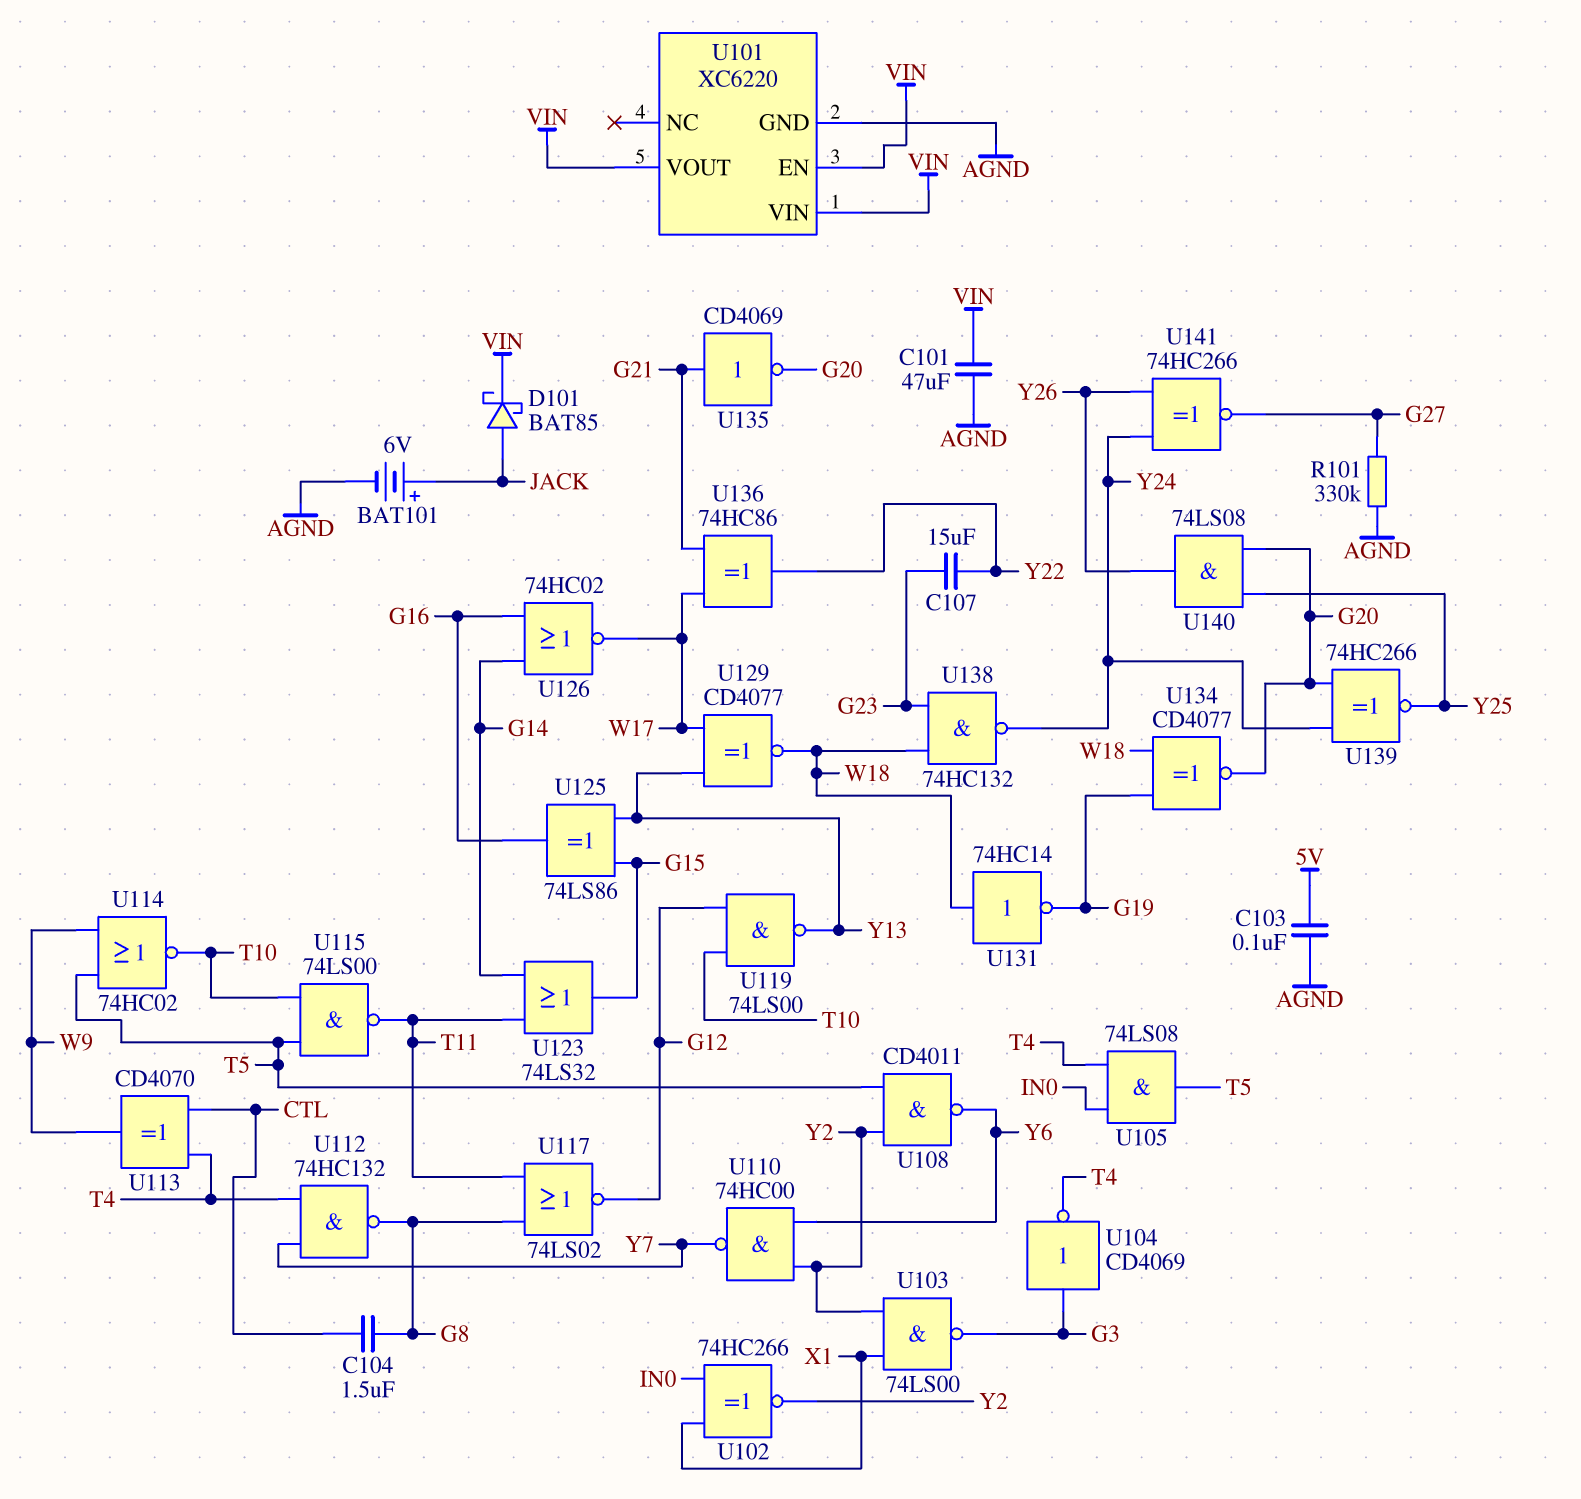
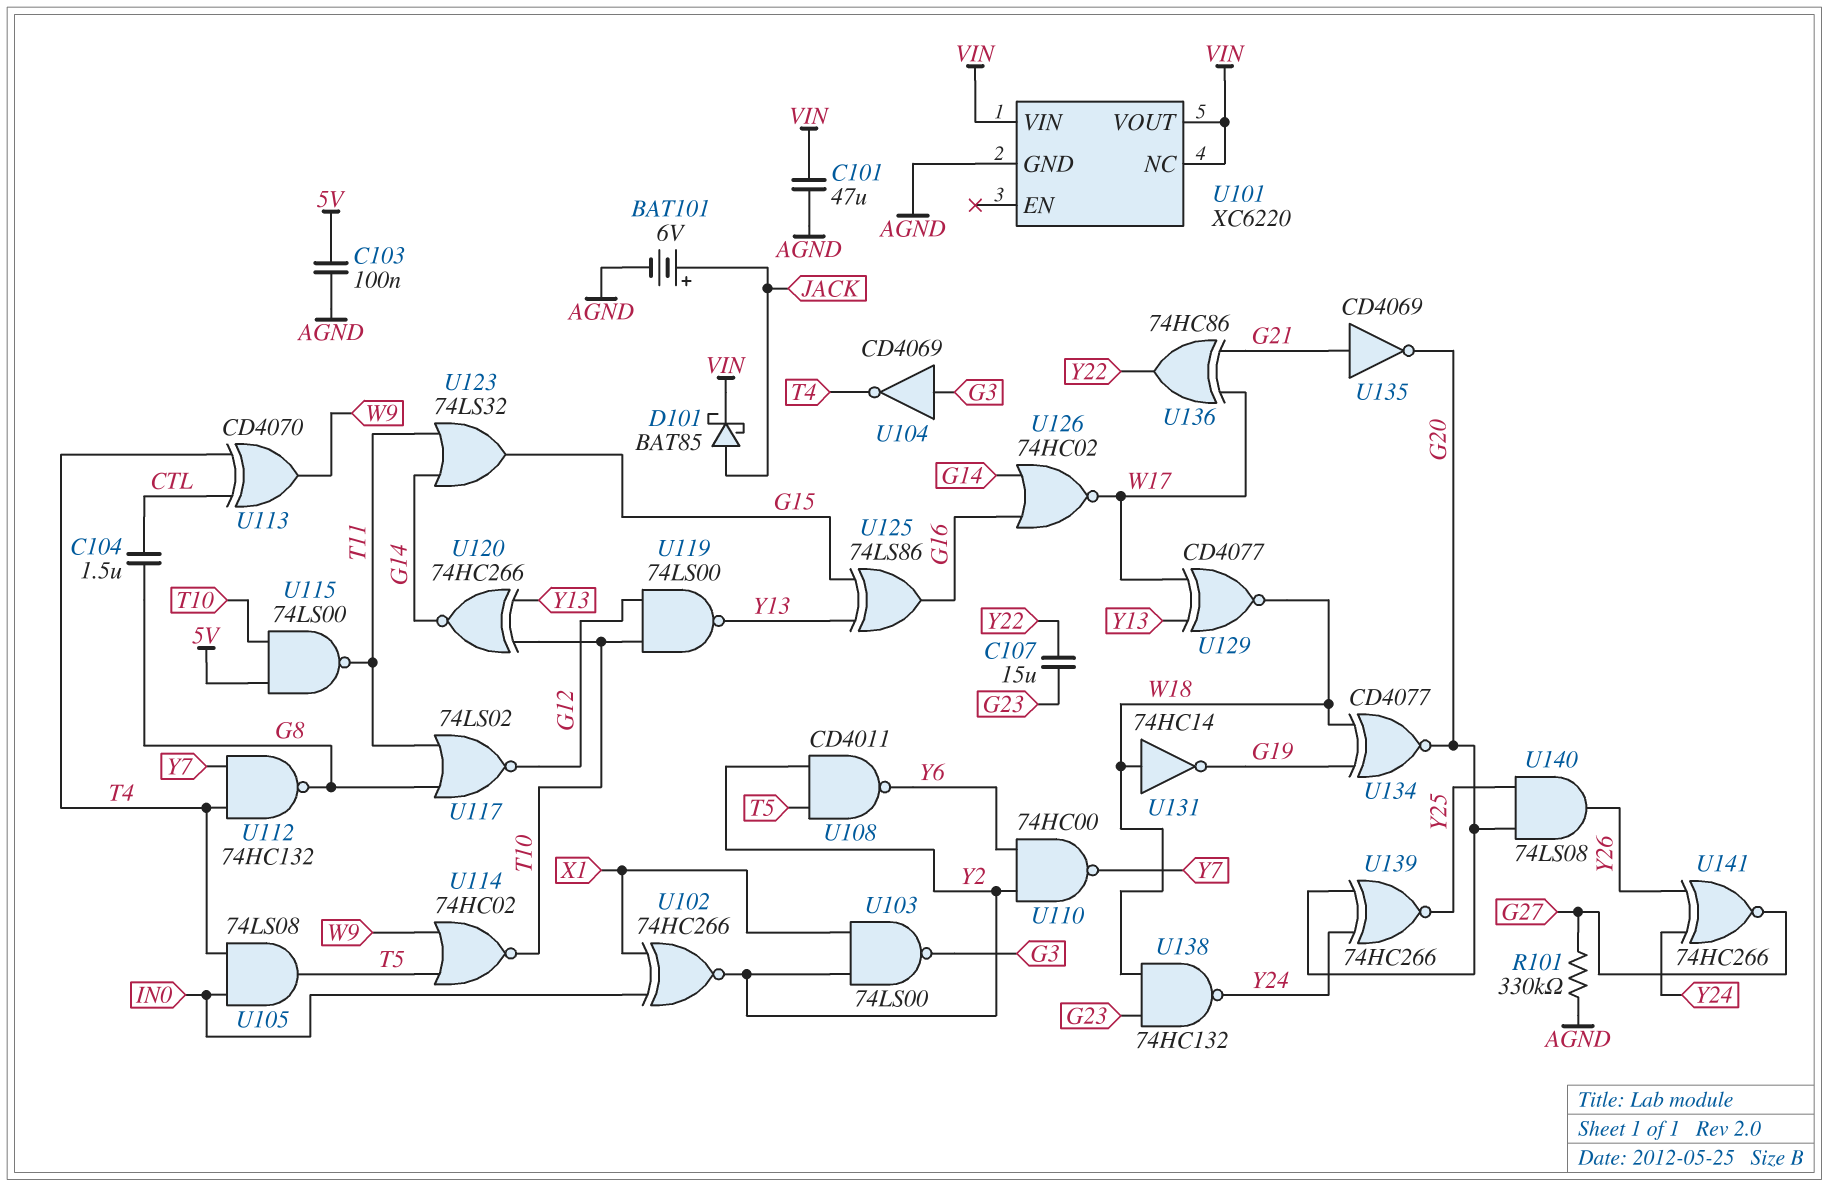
U101 pin EN: VIN -> none
U101 pin NC: none -> VIN
U115: NAND 74LS00 (in T5, in T10, out T11) -> NAND 74LS00 (in 5V, in T10, out T11)
U120: none -> XNOR 74HC266 (in T10, in Y13, out G14)

